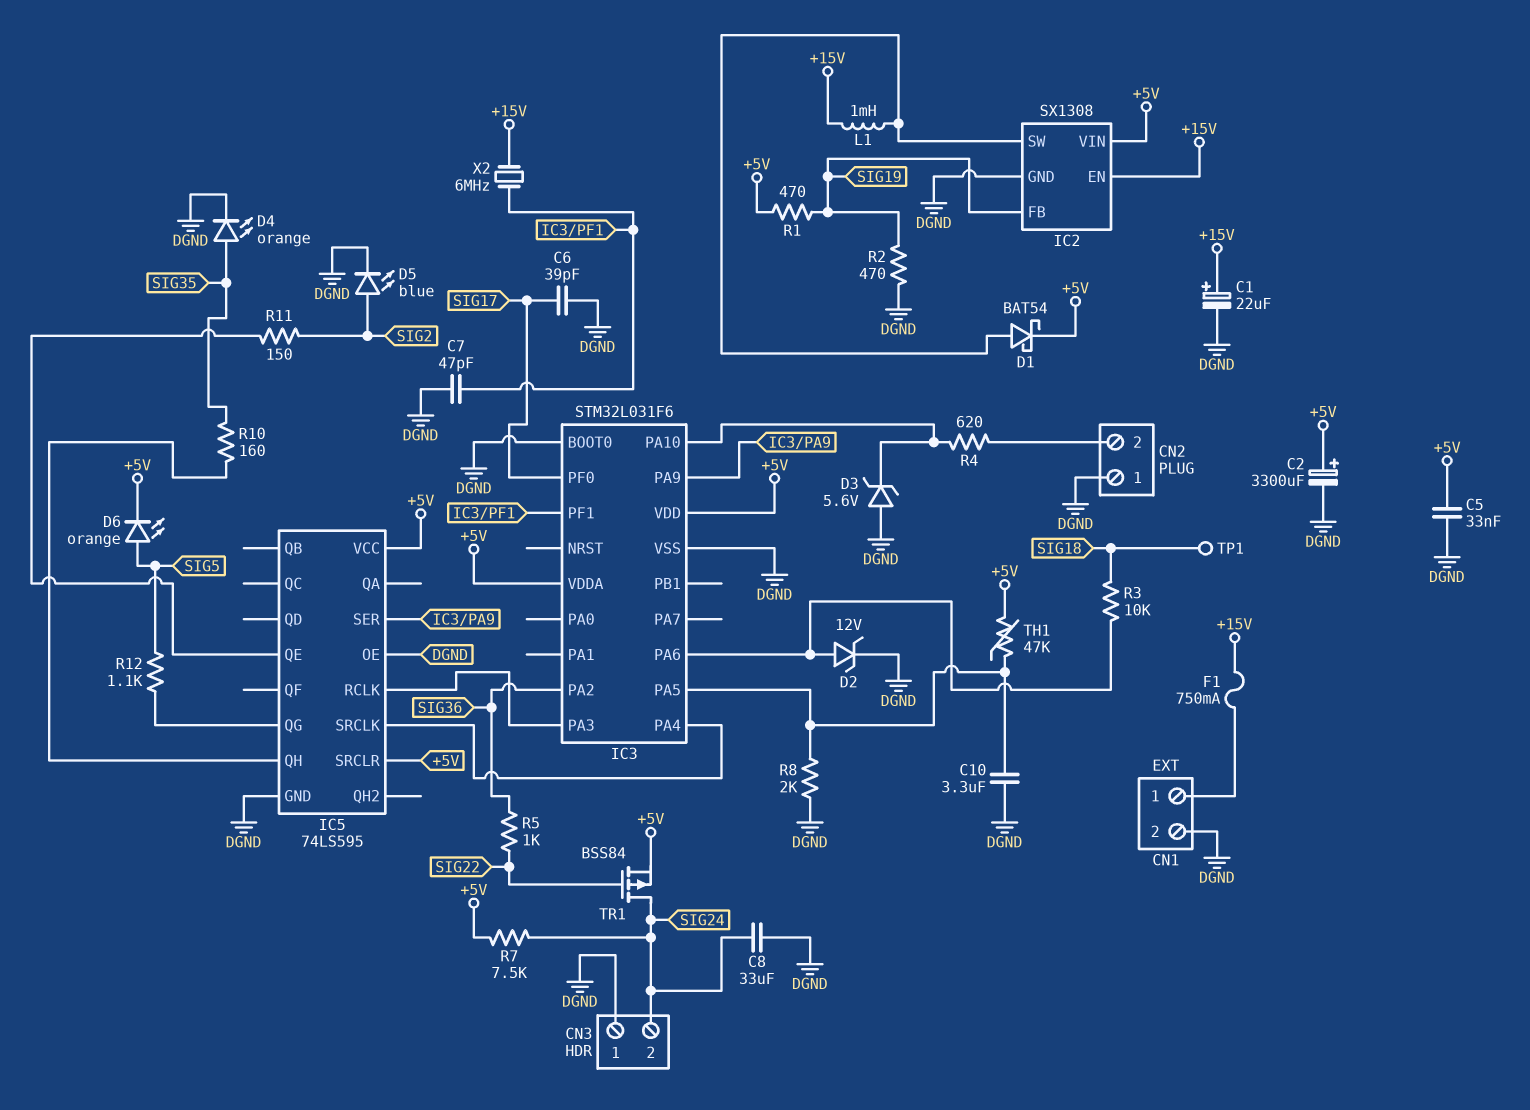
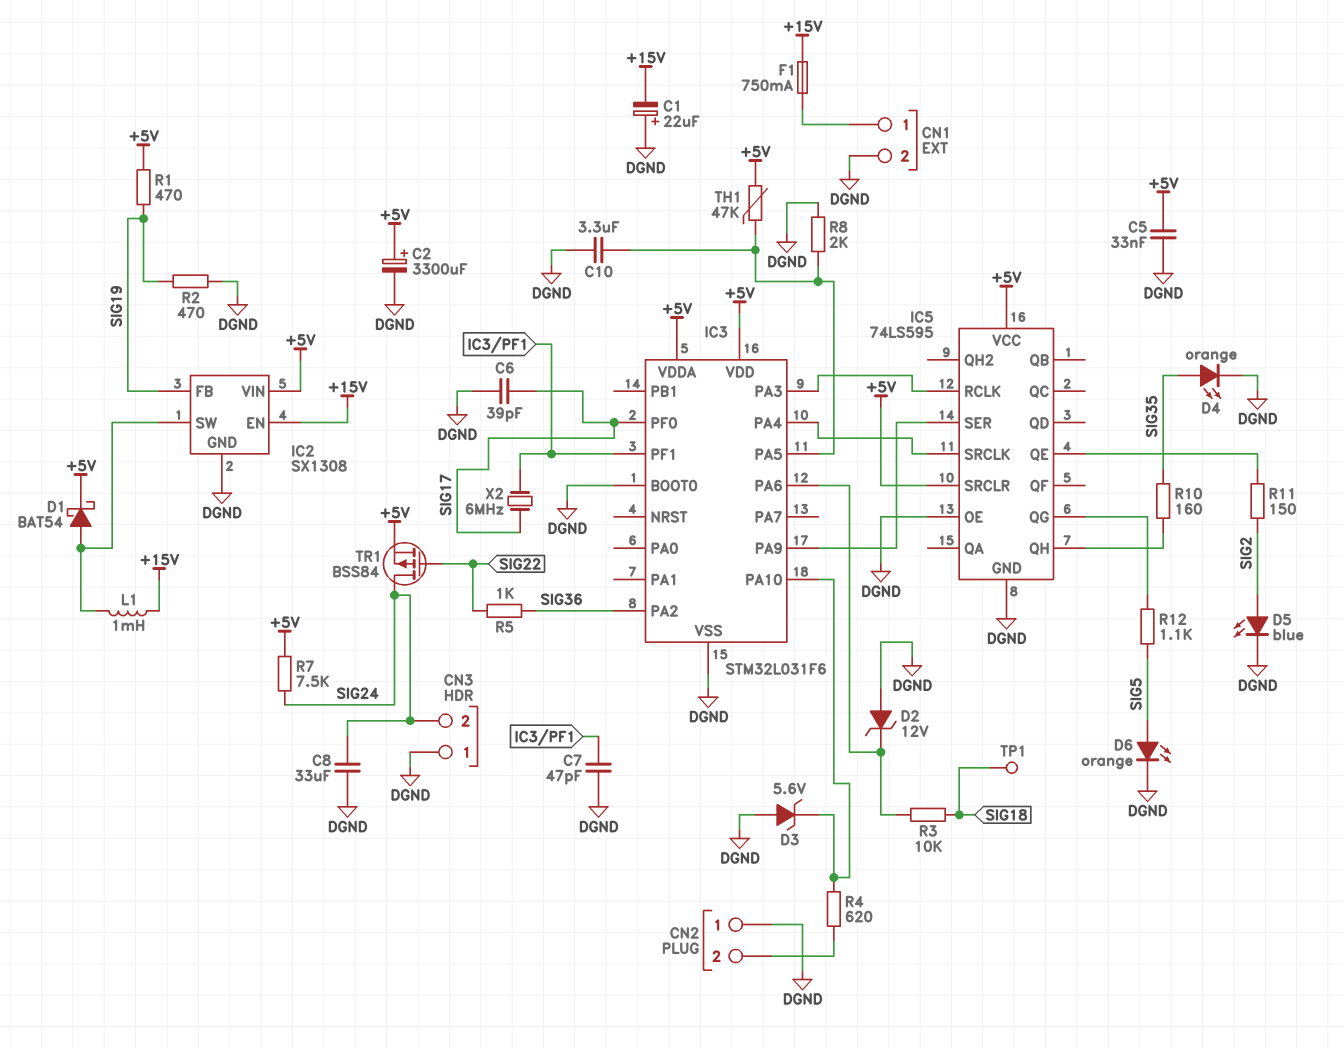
C1: 22uF (plus +15V, minus DGND) -> 22uF (plus DGND, minus +15V)
D2: zener 12V (A IC3/PA6, K DGND) -> zener 12V (A DGND, K IC3/PA6)
D6: LED orange (A SIG5, K +5V) -> LED orange (A SIG5, K DGND)
X2: 6MHz (+15V, IC3/PF1) -> 6MHz (IC3/PF1, SIG17)

